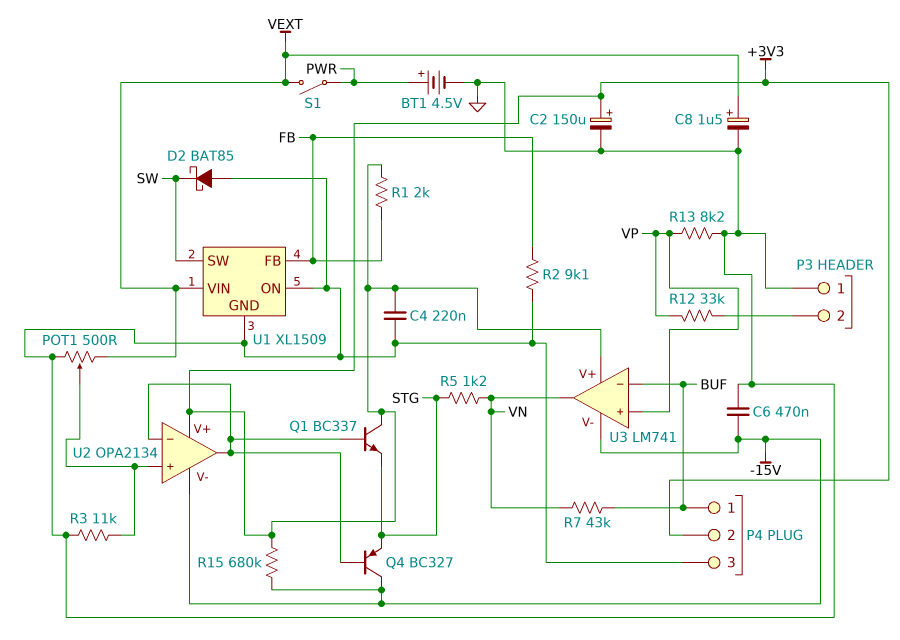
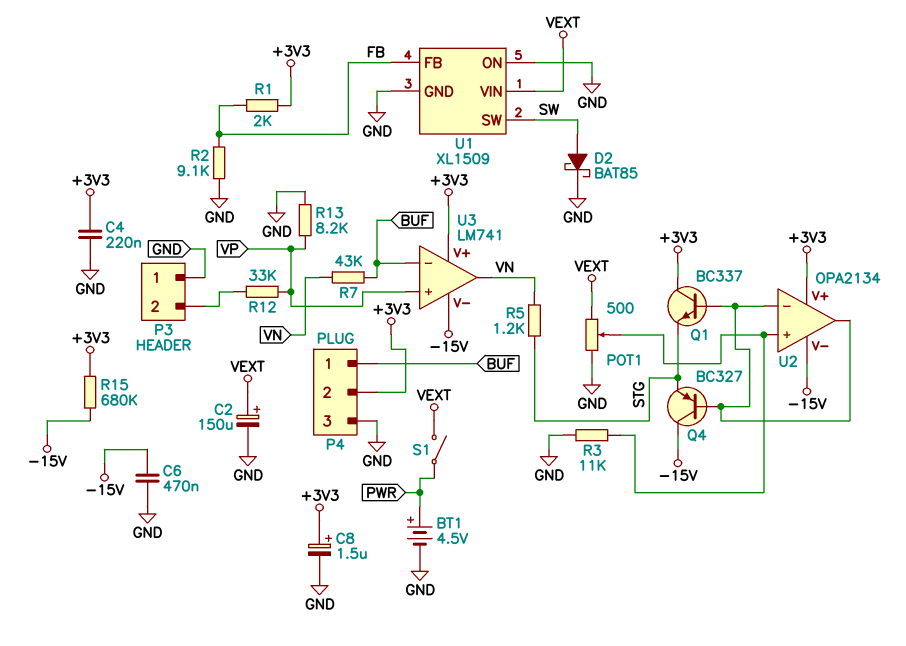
C2: 150uF (plus +3V3, minus GND) -> 150uF (plus VEXT, minus GND)
C8: 1.5uF (plus VEXT, minus GND) -> 1.5uF (plus +3V3, minus GND)
D2: schottky BAT85 (A GND, K SW) -> schottky BAT85 (A SW, K GND)

